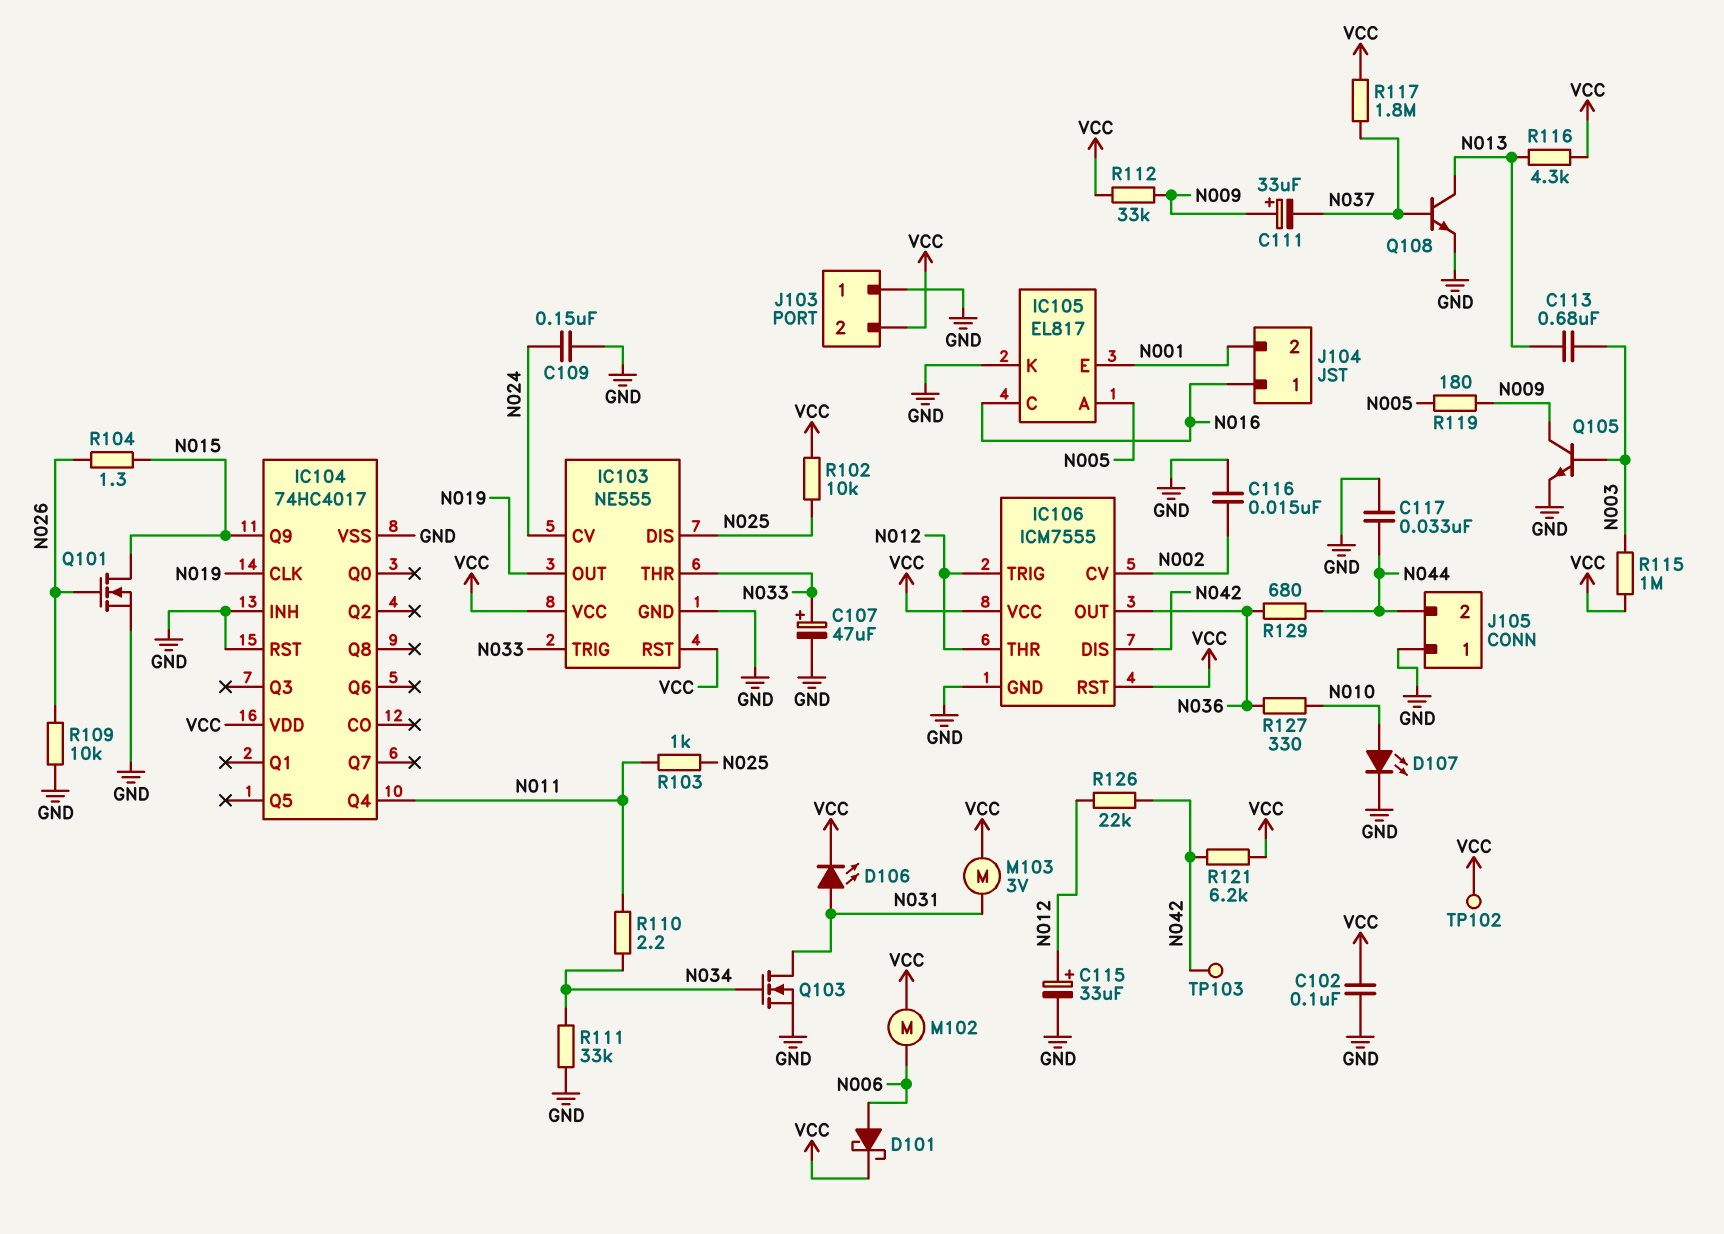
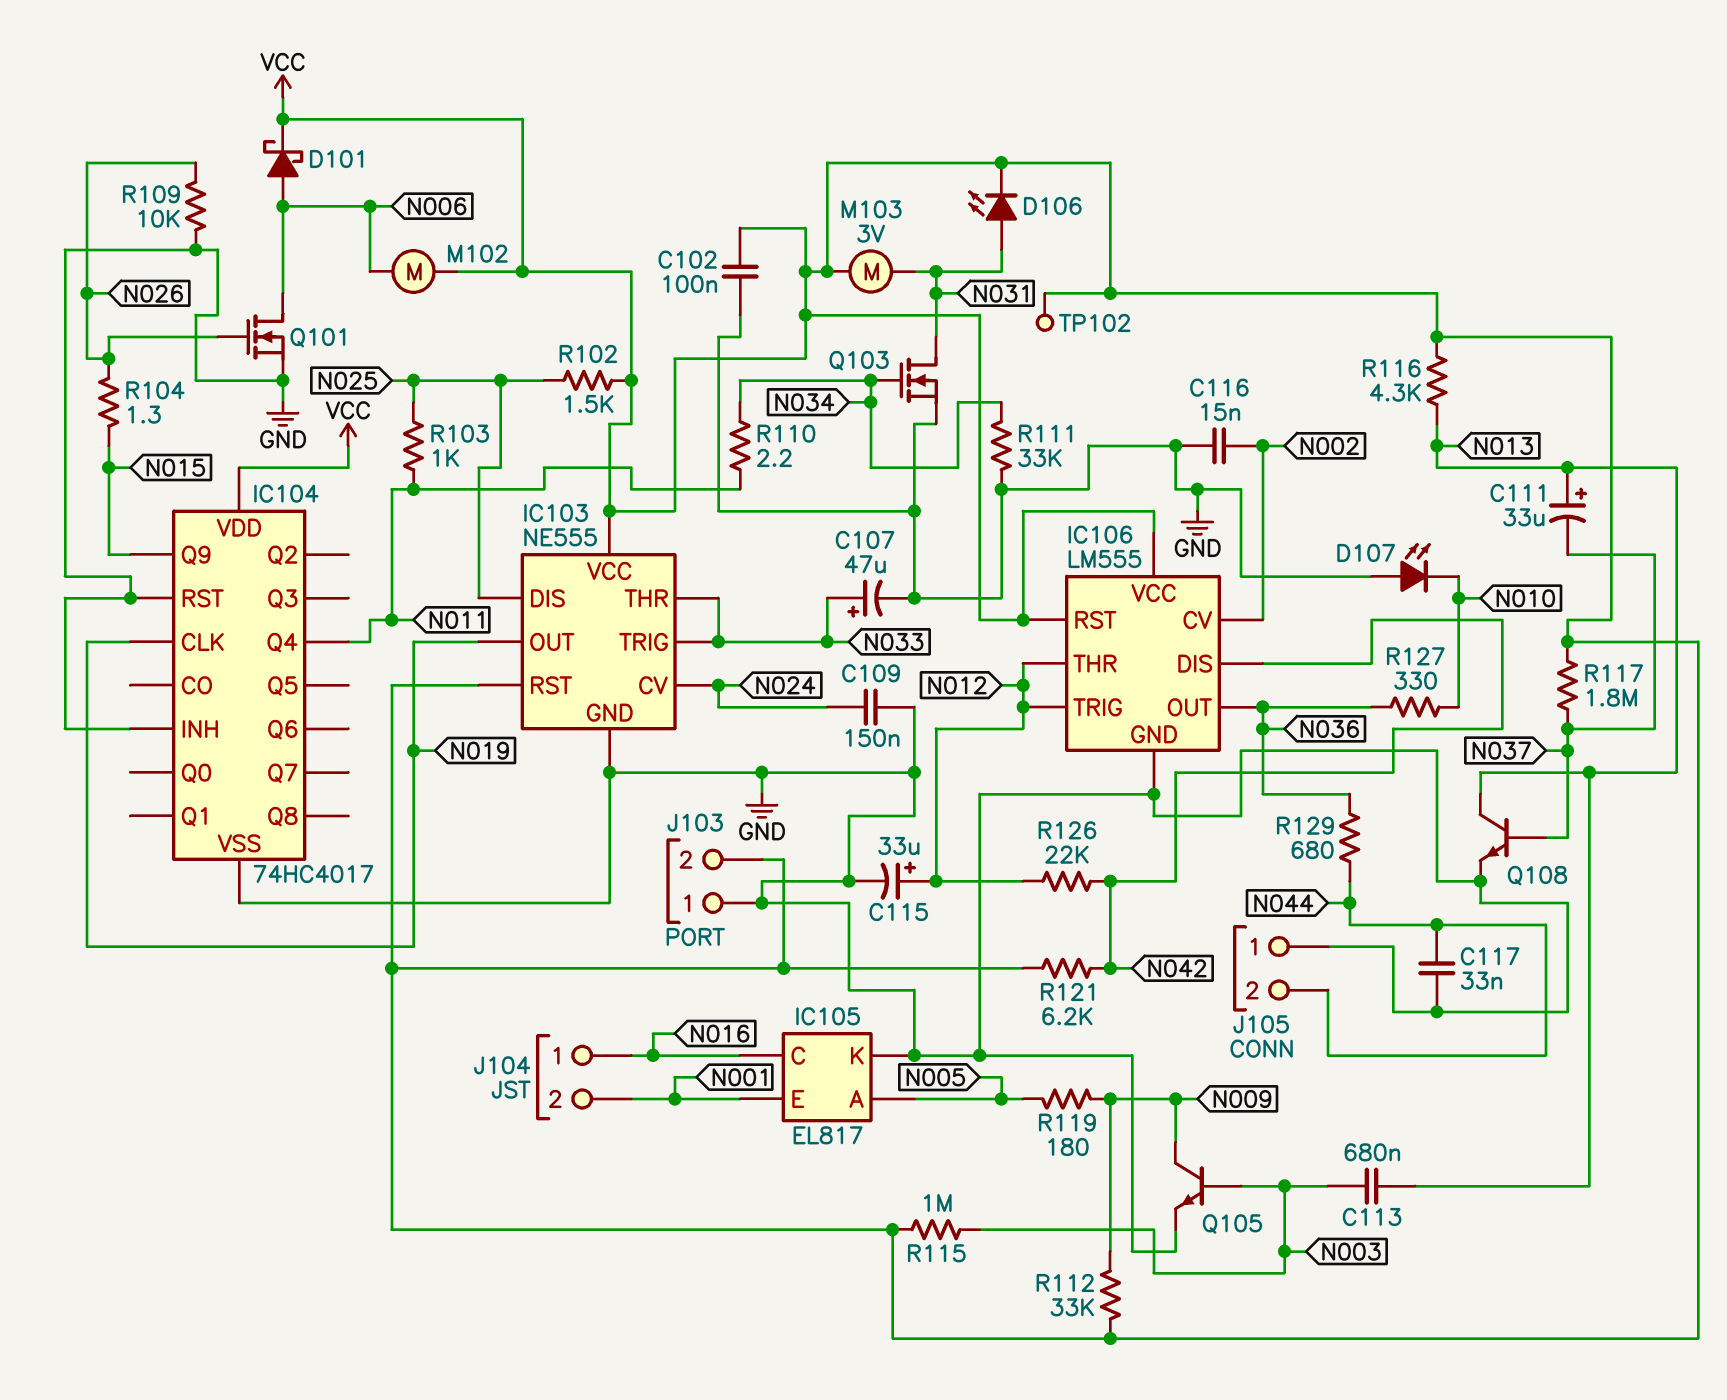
C111: 33uF (plus N009, minus N037) -> 33uF (plus N013, minus N037)
D107: LED (A N010, K GND) -> LED (A GND, K N010)
IC106: ICM7555 -> LM555
Q101: NMOS (G N026, D N015, S GND) -> NMOS (G N026, D N006, S GND)
R102: 10k (N025, VCC) -> 1.5k (N025, VCC)
TP103: test point (N042) -> none

